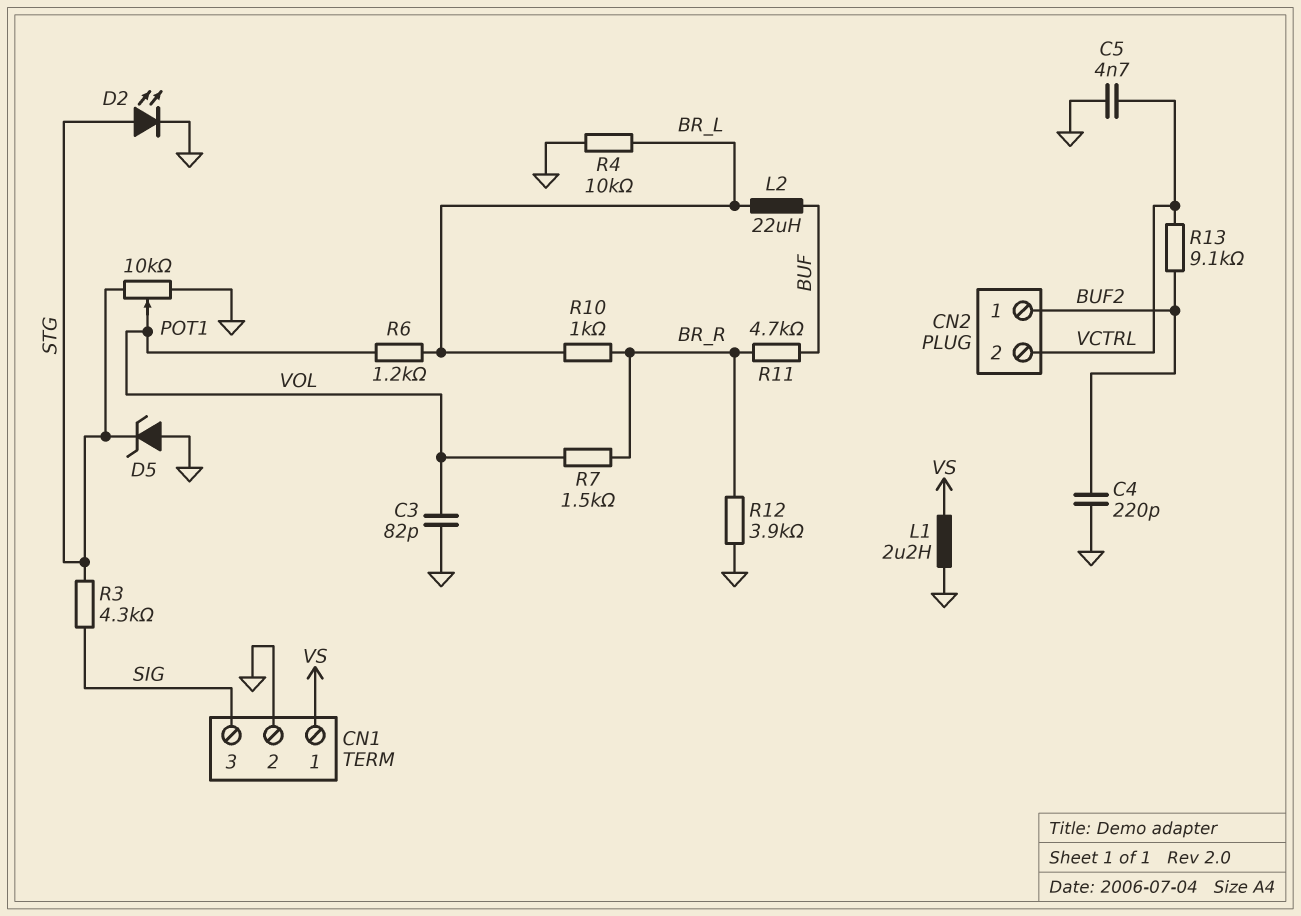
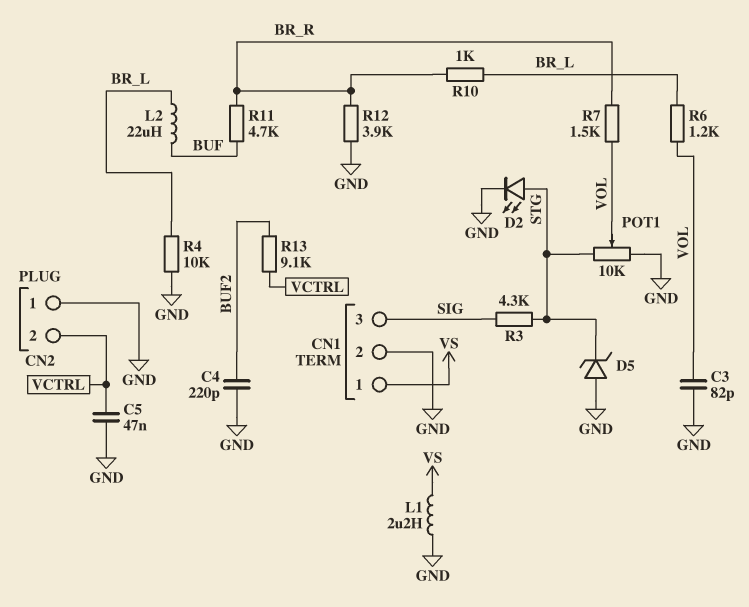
C5: 4.7nF (GND, VCTRL) -> 47nF (GND, VCTRL)
CN2 pin 1: BUF2 -> GND

